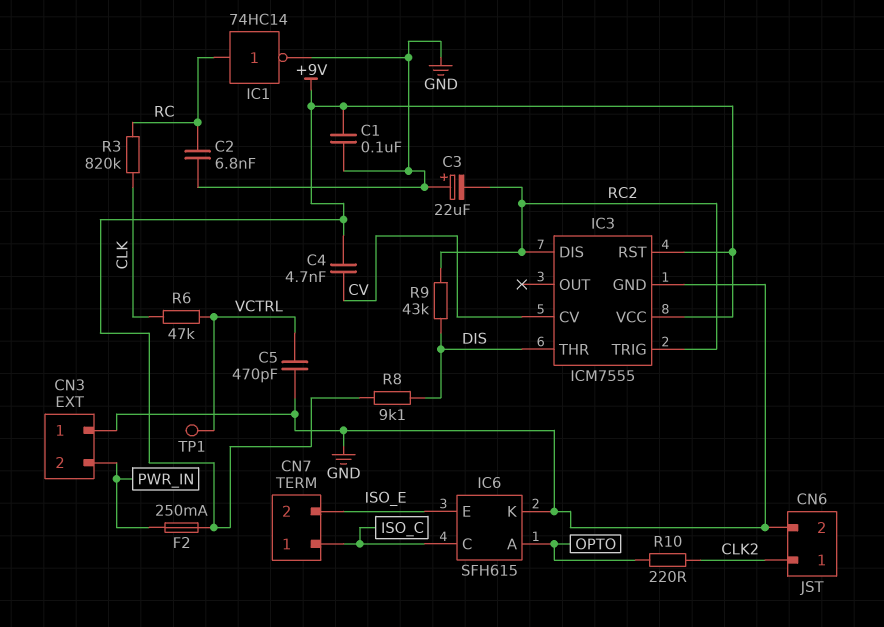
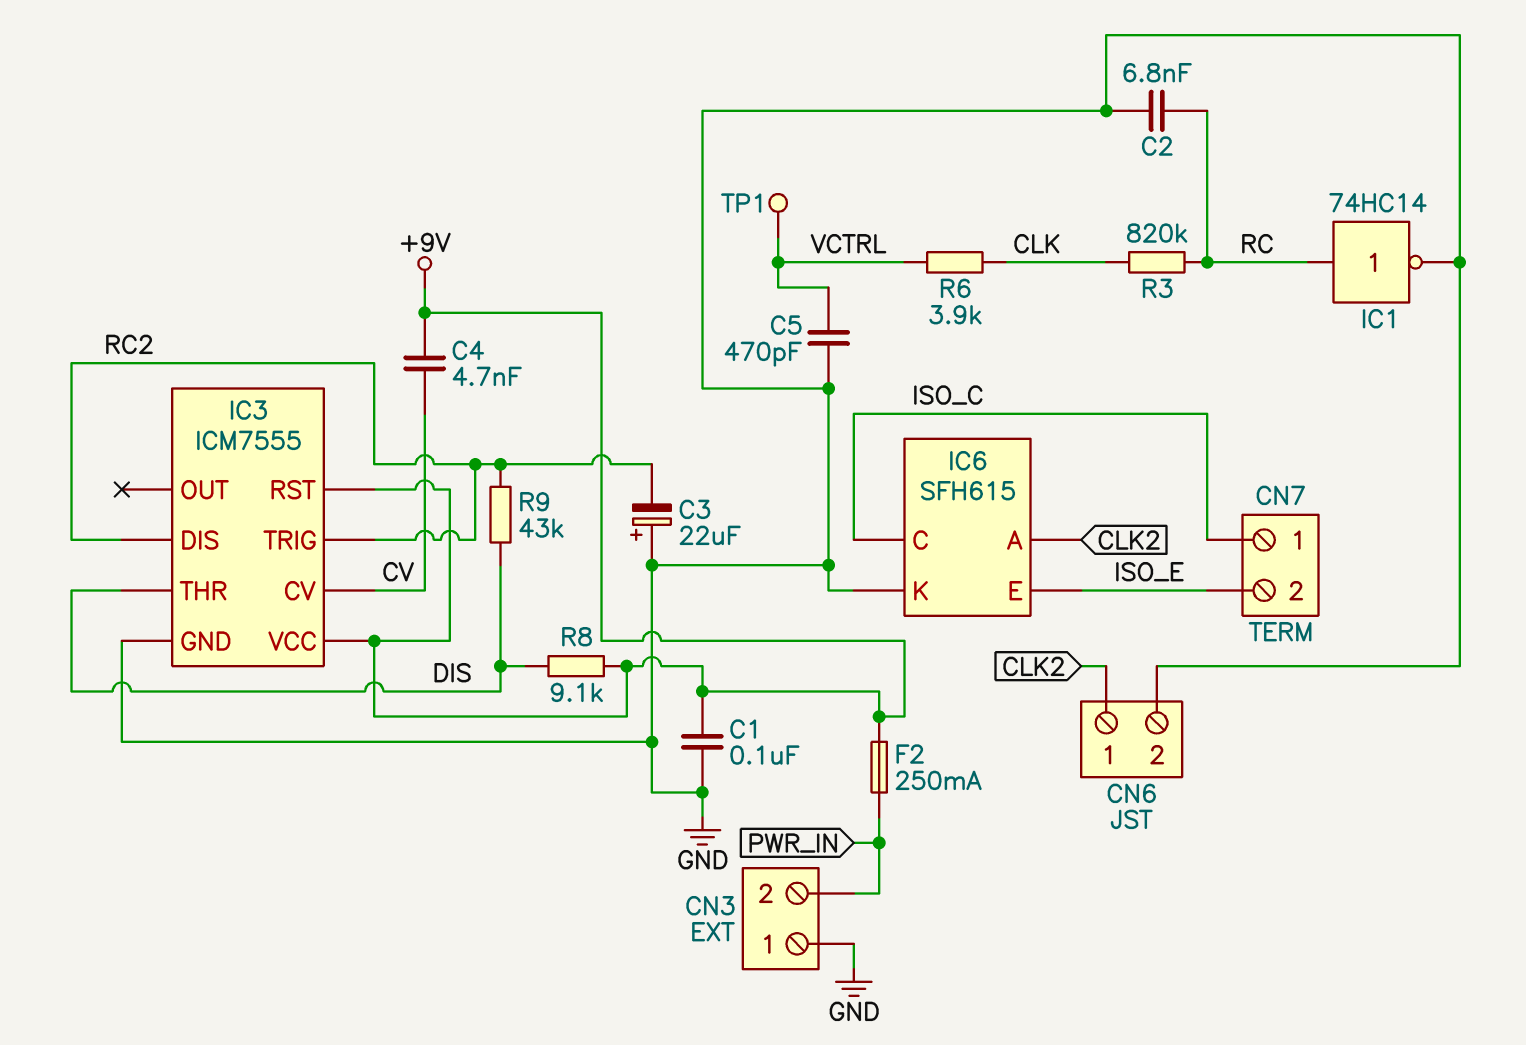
IC6 pin A: OPTO -> CLK2
R6: 47k (CLK, VCTRL) -> 3.9k (CLK, VCTRL)
R10: 220 (CLK2, OPTO) -> none

